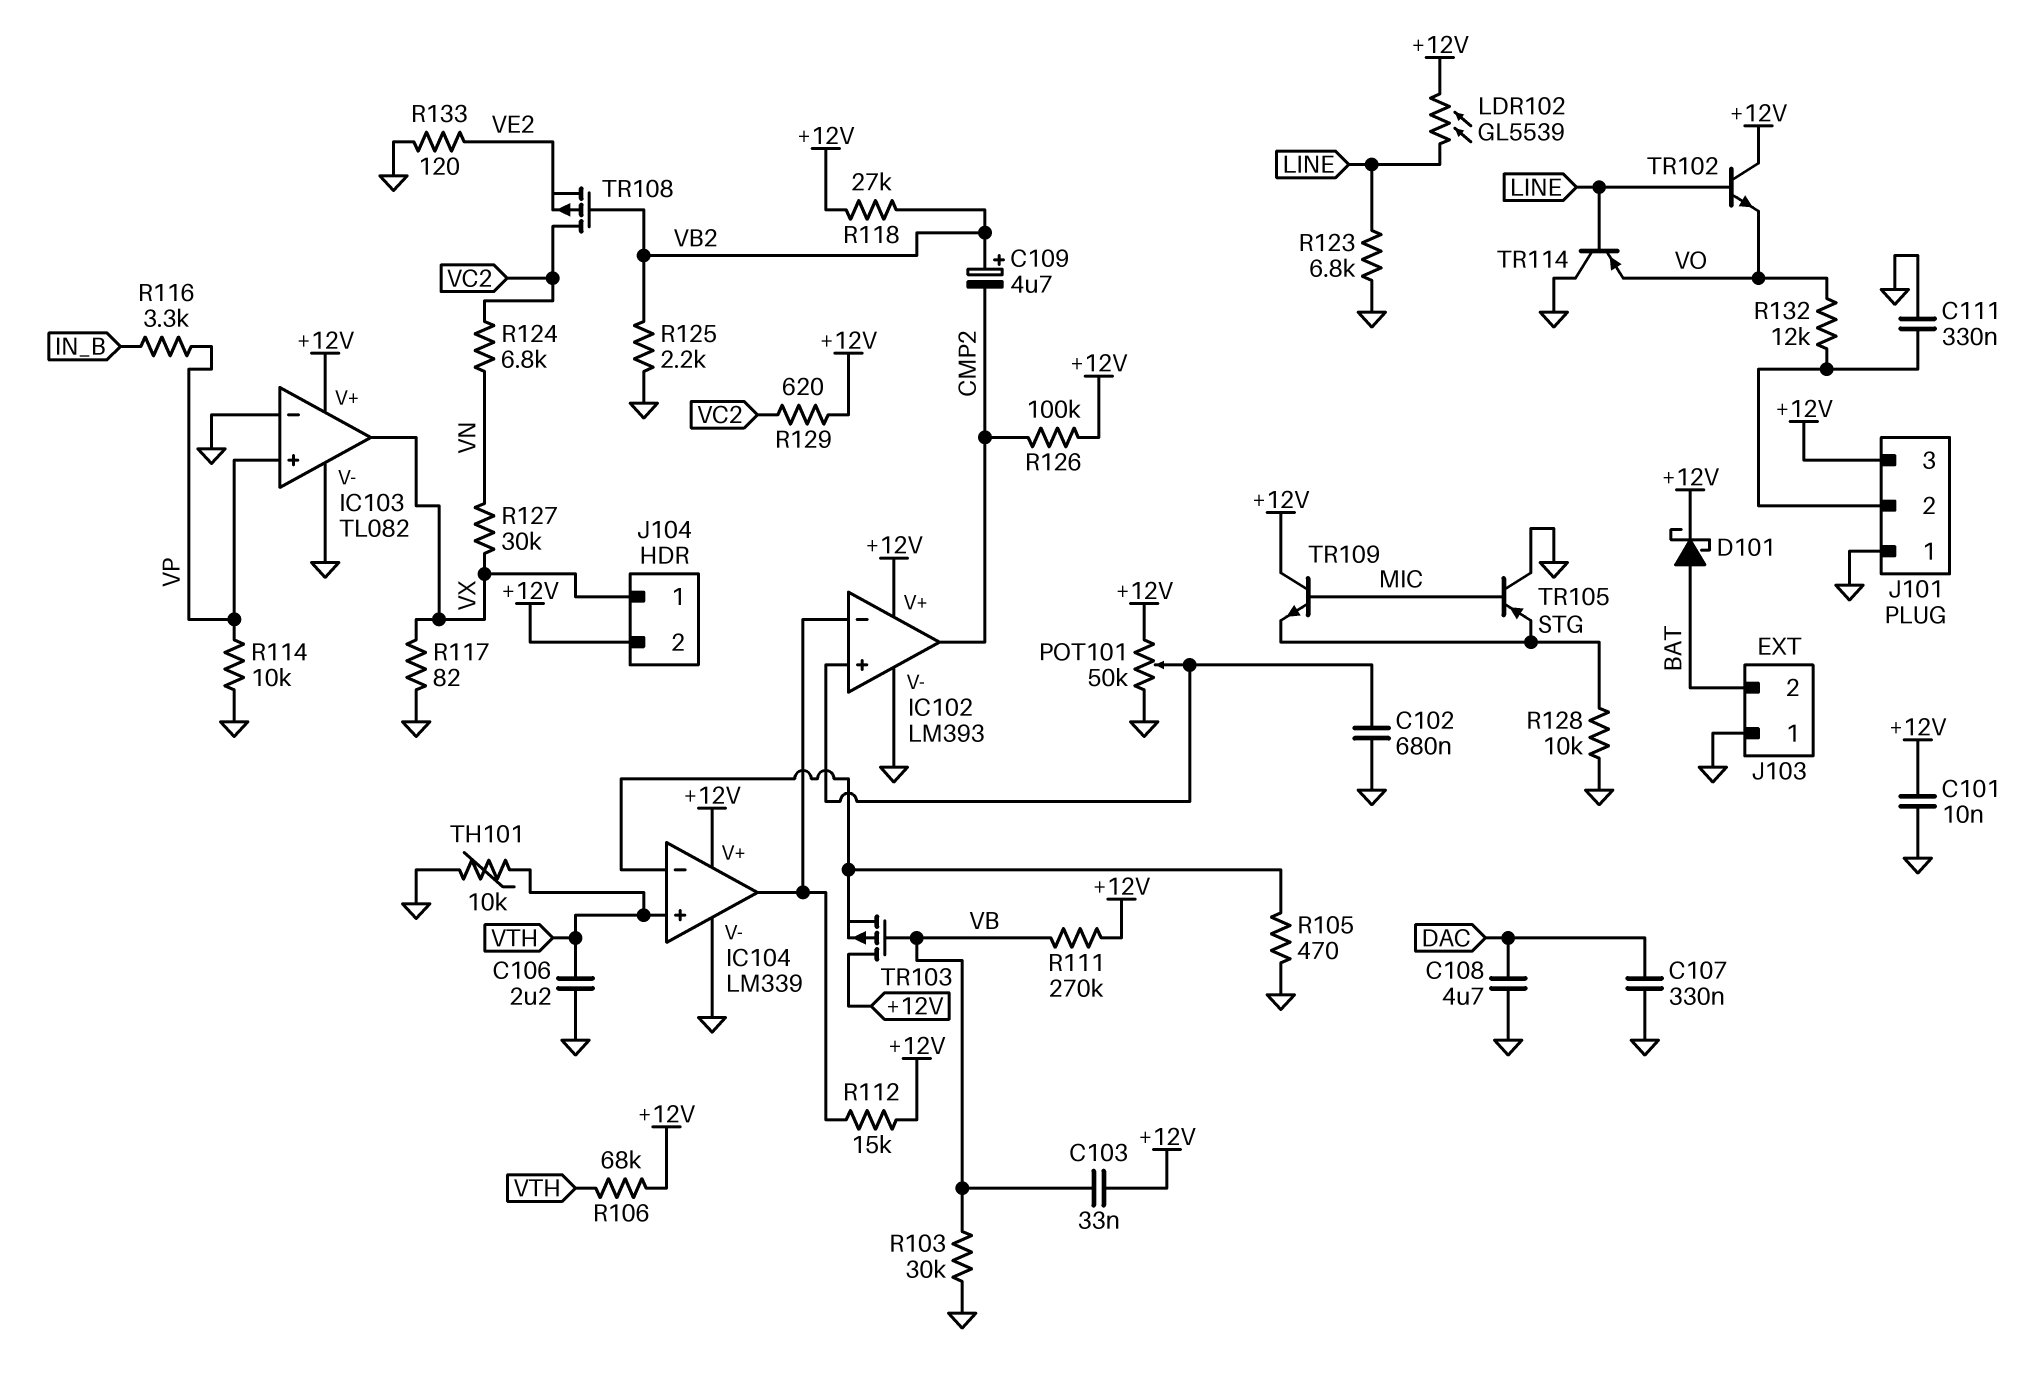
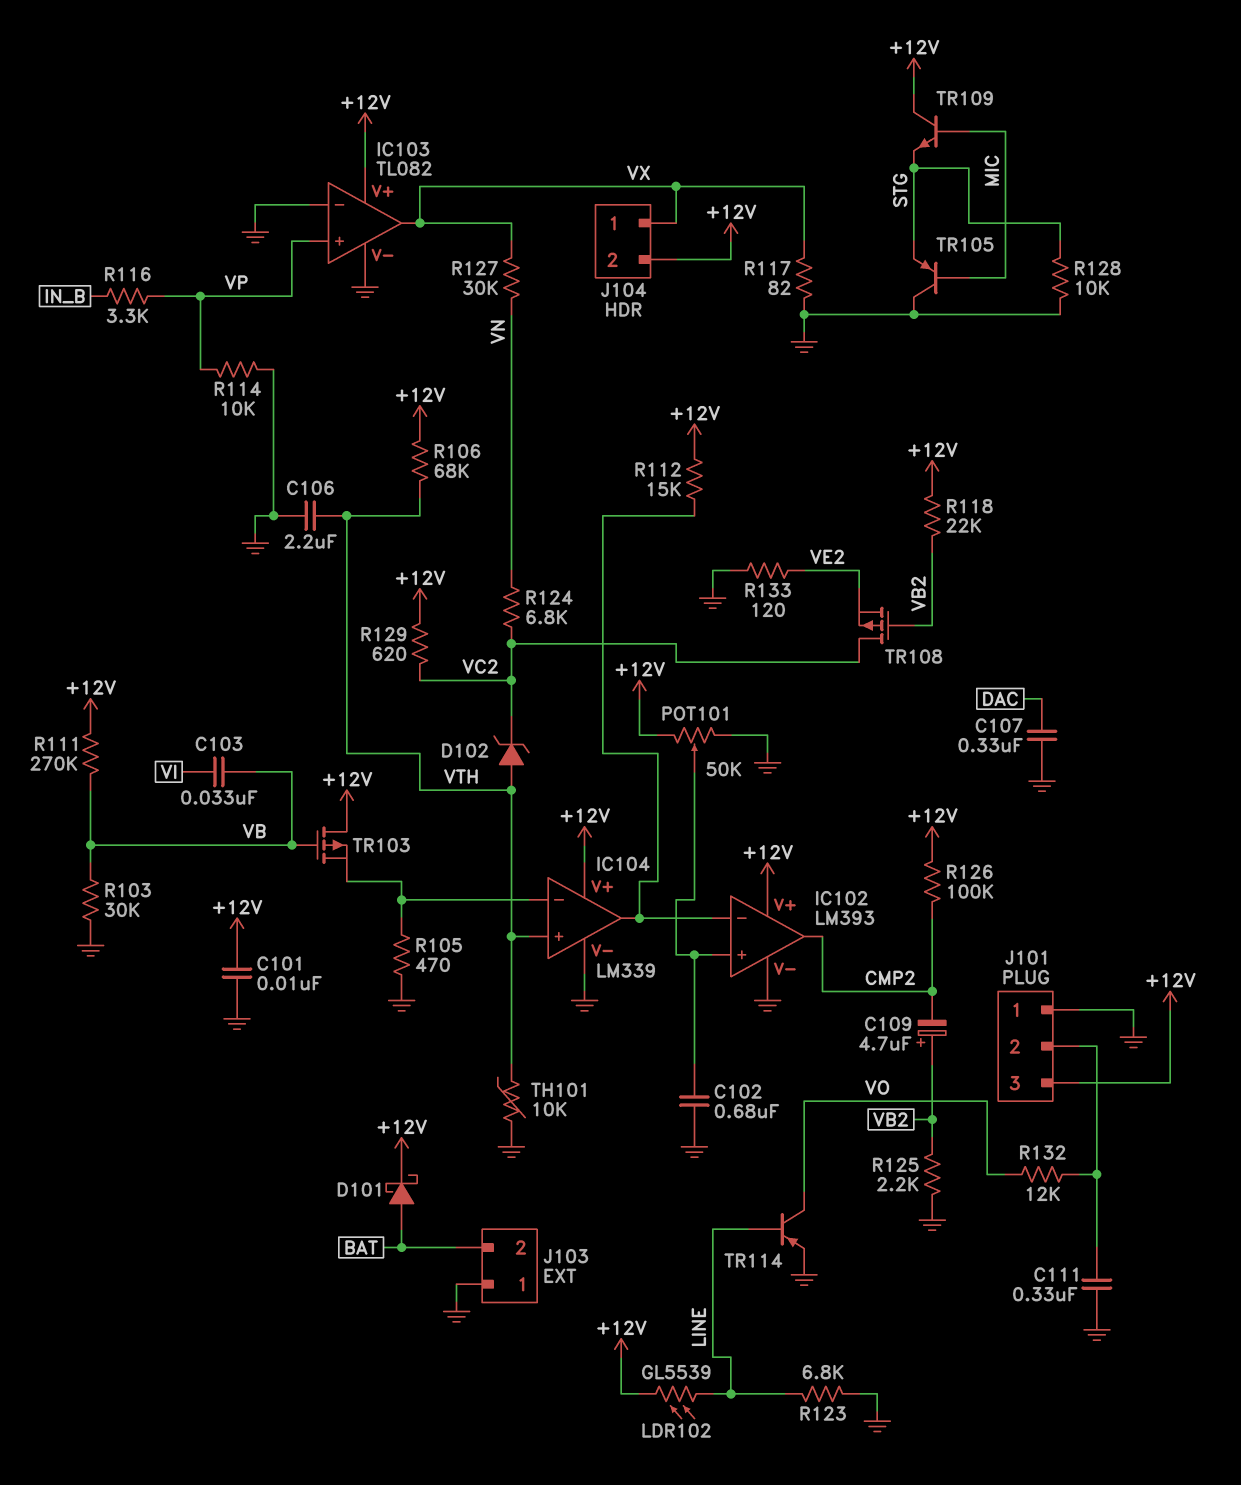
C103: 33nF (+12V, VB) -> 33nF (VB, VI)
C108: 4.7uF (DAC, GND) -> none
D102: none -> zener (A VTH, K VC2)
R118: 27k (+12V, VB2) -> 22k (+12V, VB2)
TR102: NPN (B LINE, C +12V, E VO) -> none
TR114: PNP (B LINE, C GND, E VO) -> PNP (B LINE, C VO, E GND)

